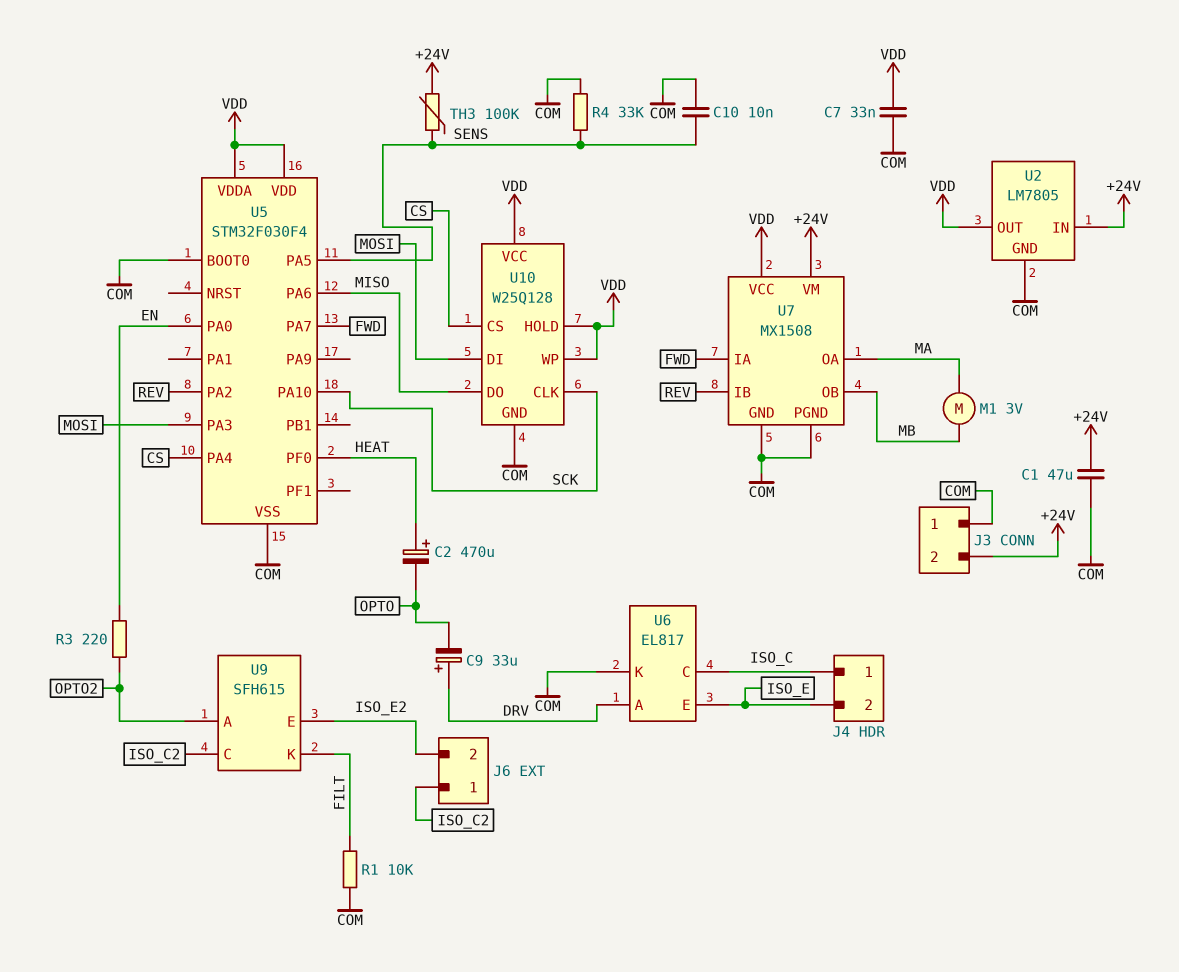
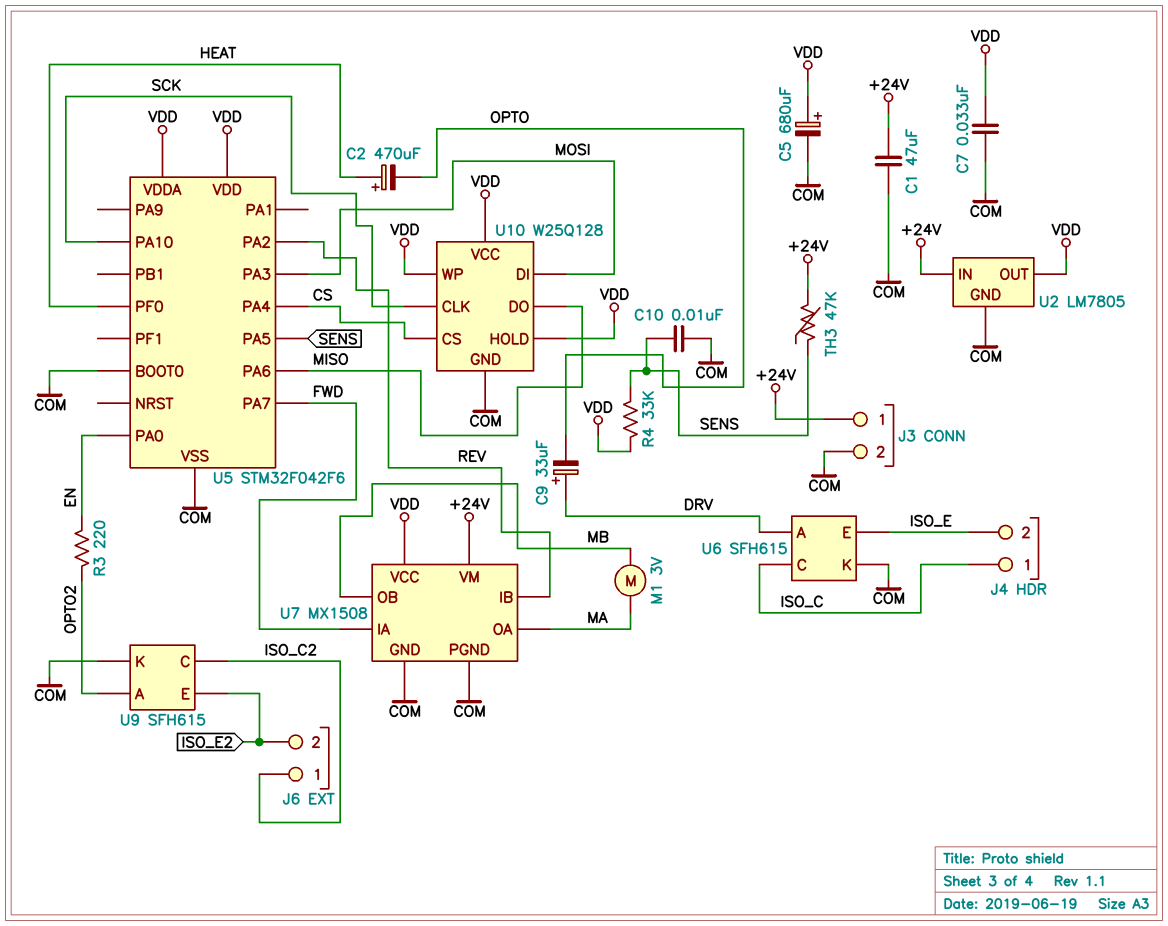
C5: none -> 680uF (plus VDD, minus COM)
J3 pin 1: COM -> +24V
J3 pin 2: +24V -> COM
R1: 10k (COM, FILT) -> none
R4: 33k (COM, SENS) -> 33k (SENS, VDD)
TH3: 100k (+24V, SENS) -> 47k (+24V, SENS)
U5: STM32F030F4 -> STM32F042F6
U6: EL817 -> SFH615
U9 pin K: FILT -> COM

